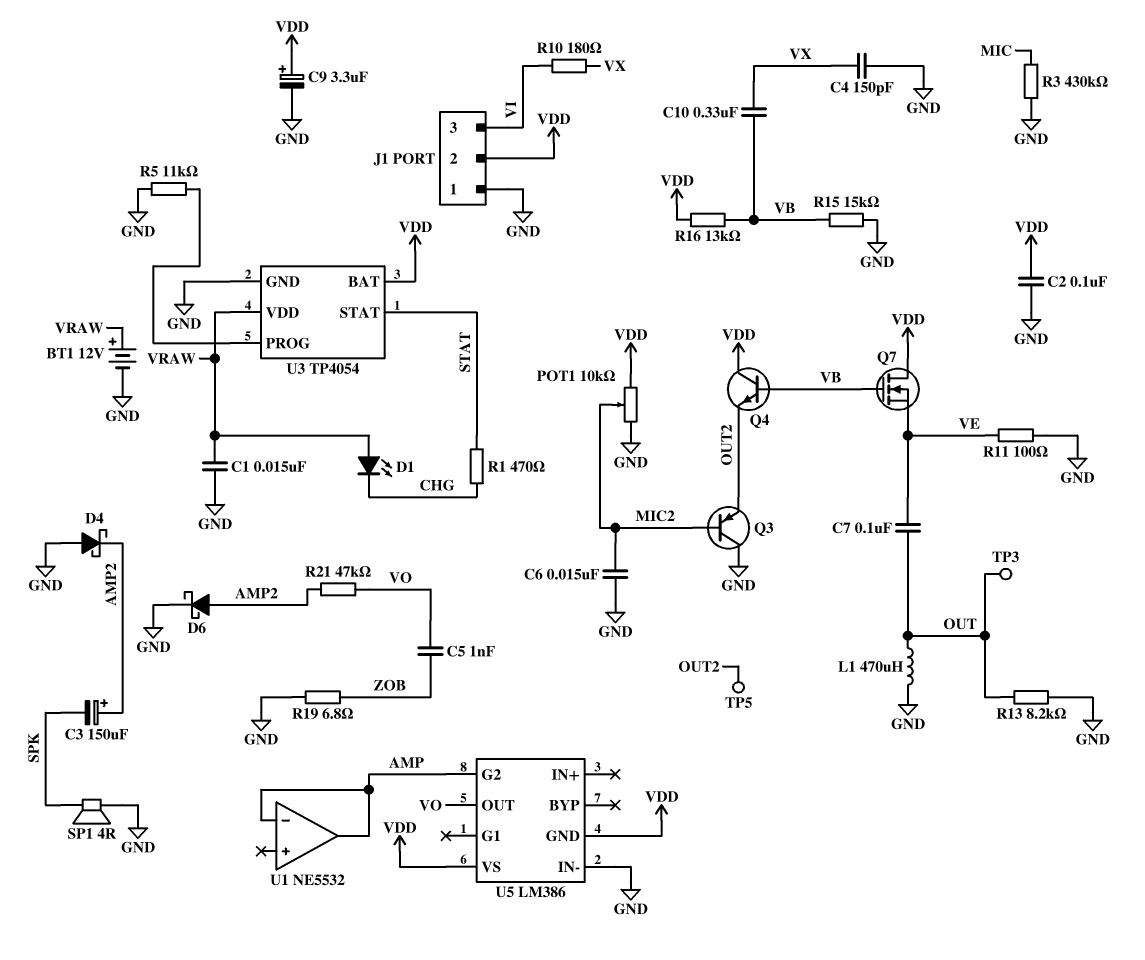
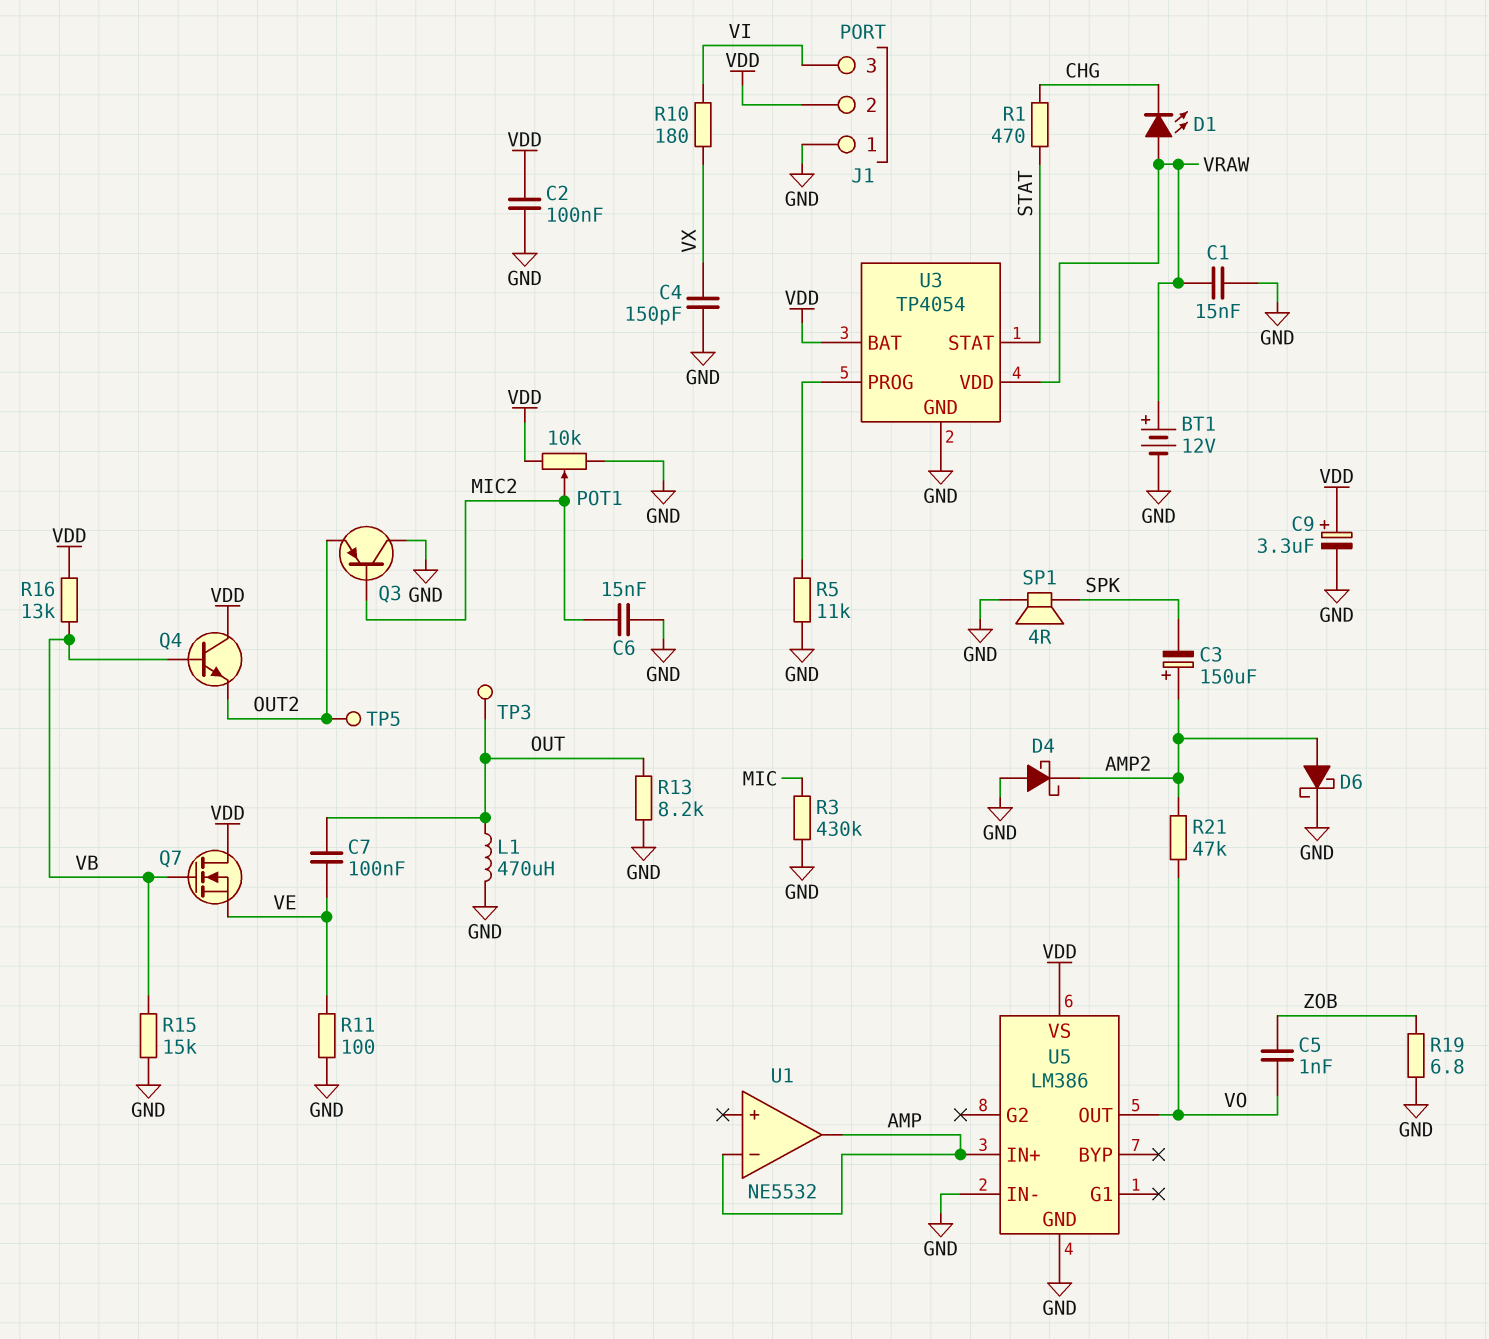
C10: 330nF (VB, VX) -> none
U5 pin G2: AMP -> none
U5 pin GND: VDD -> GND
U5 pin IN+: none -> AMP

